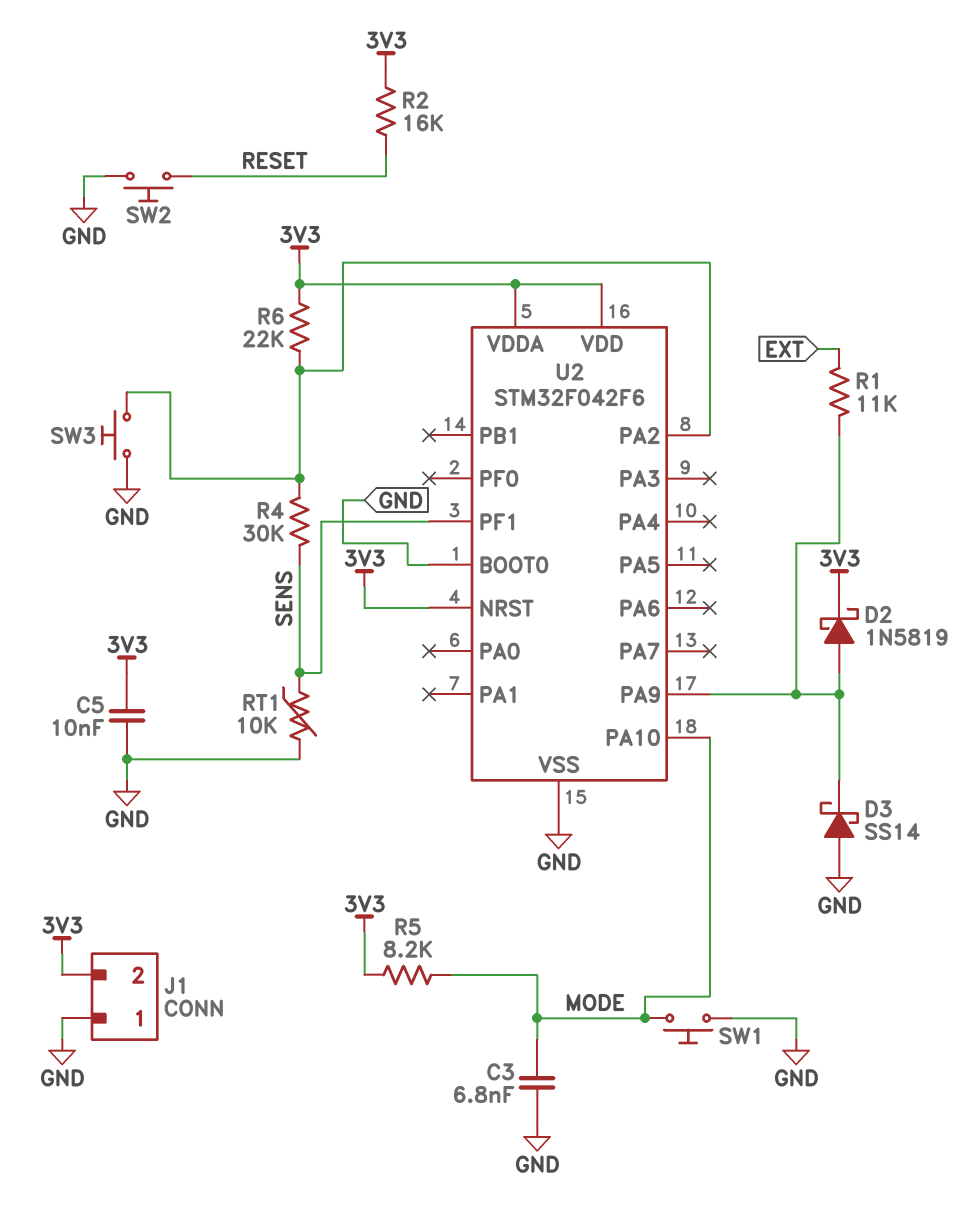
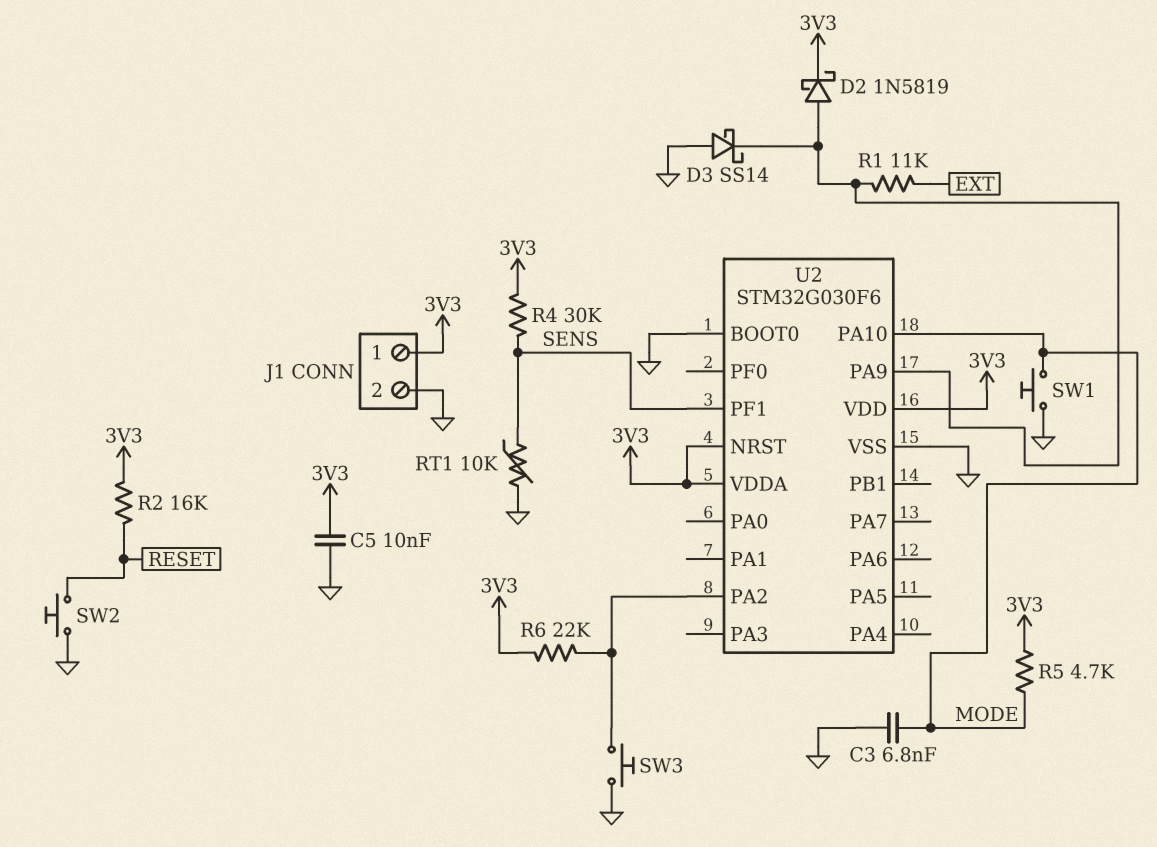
J1 pin 1: GND -> 3V3
J1 pin 2: 3V3 -> GND
R4: 30k (SENS, U2/PA2) -> 30k (3V3, SENS)
R5: 8.2k (3V3, MODE) -> 4.7k (3V3, MODE)
U2: STM32F042F6 -> STM32G030F6

